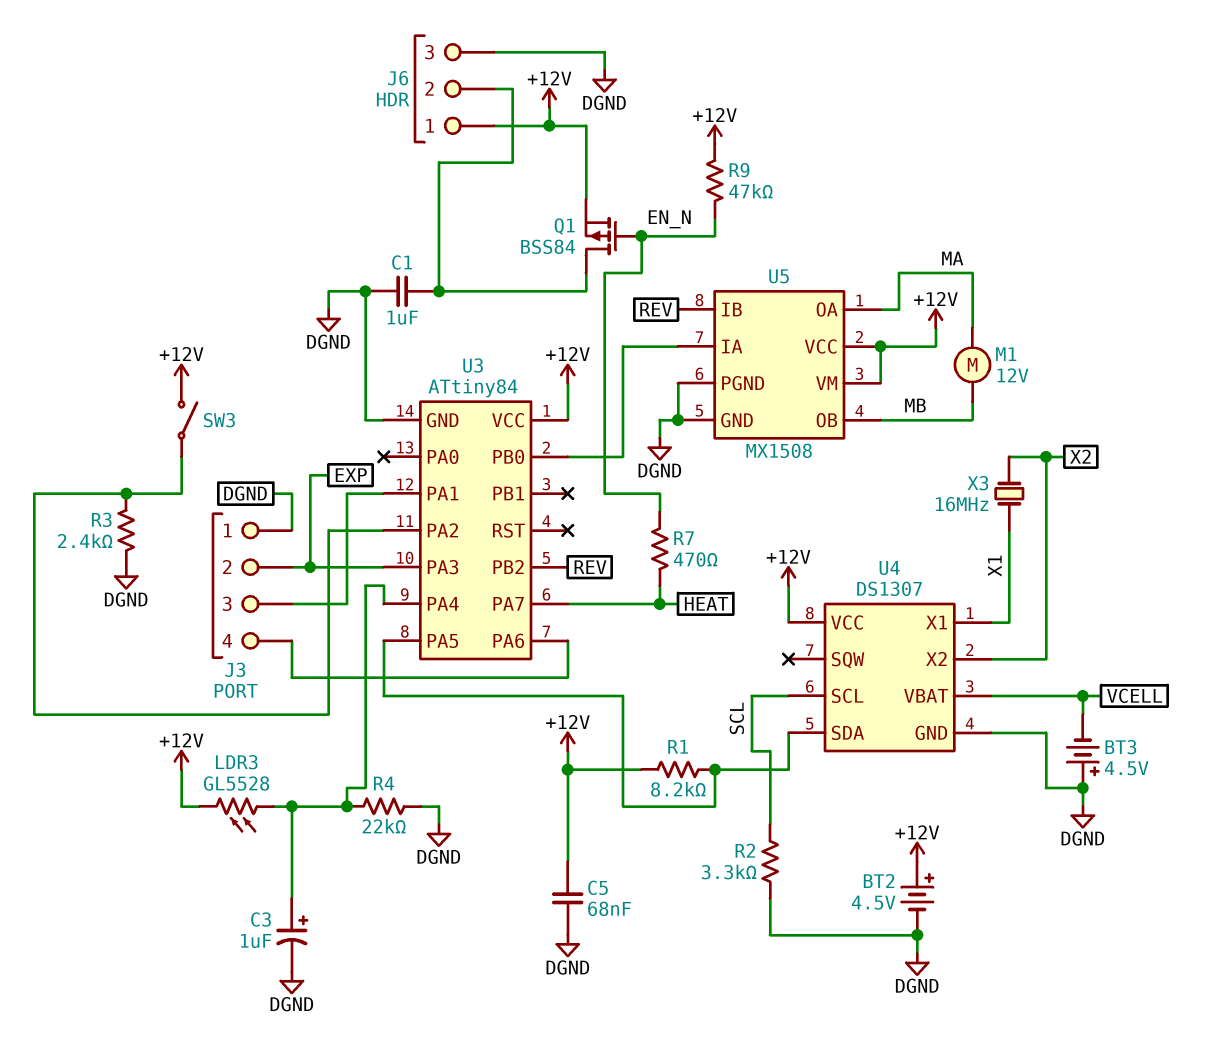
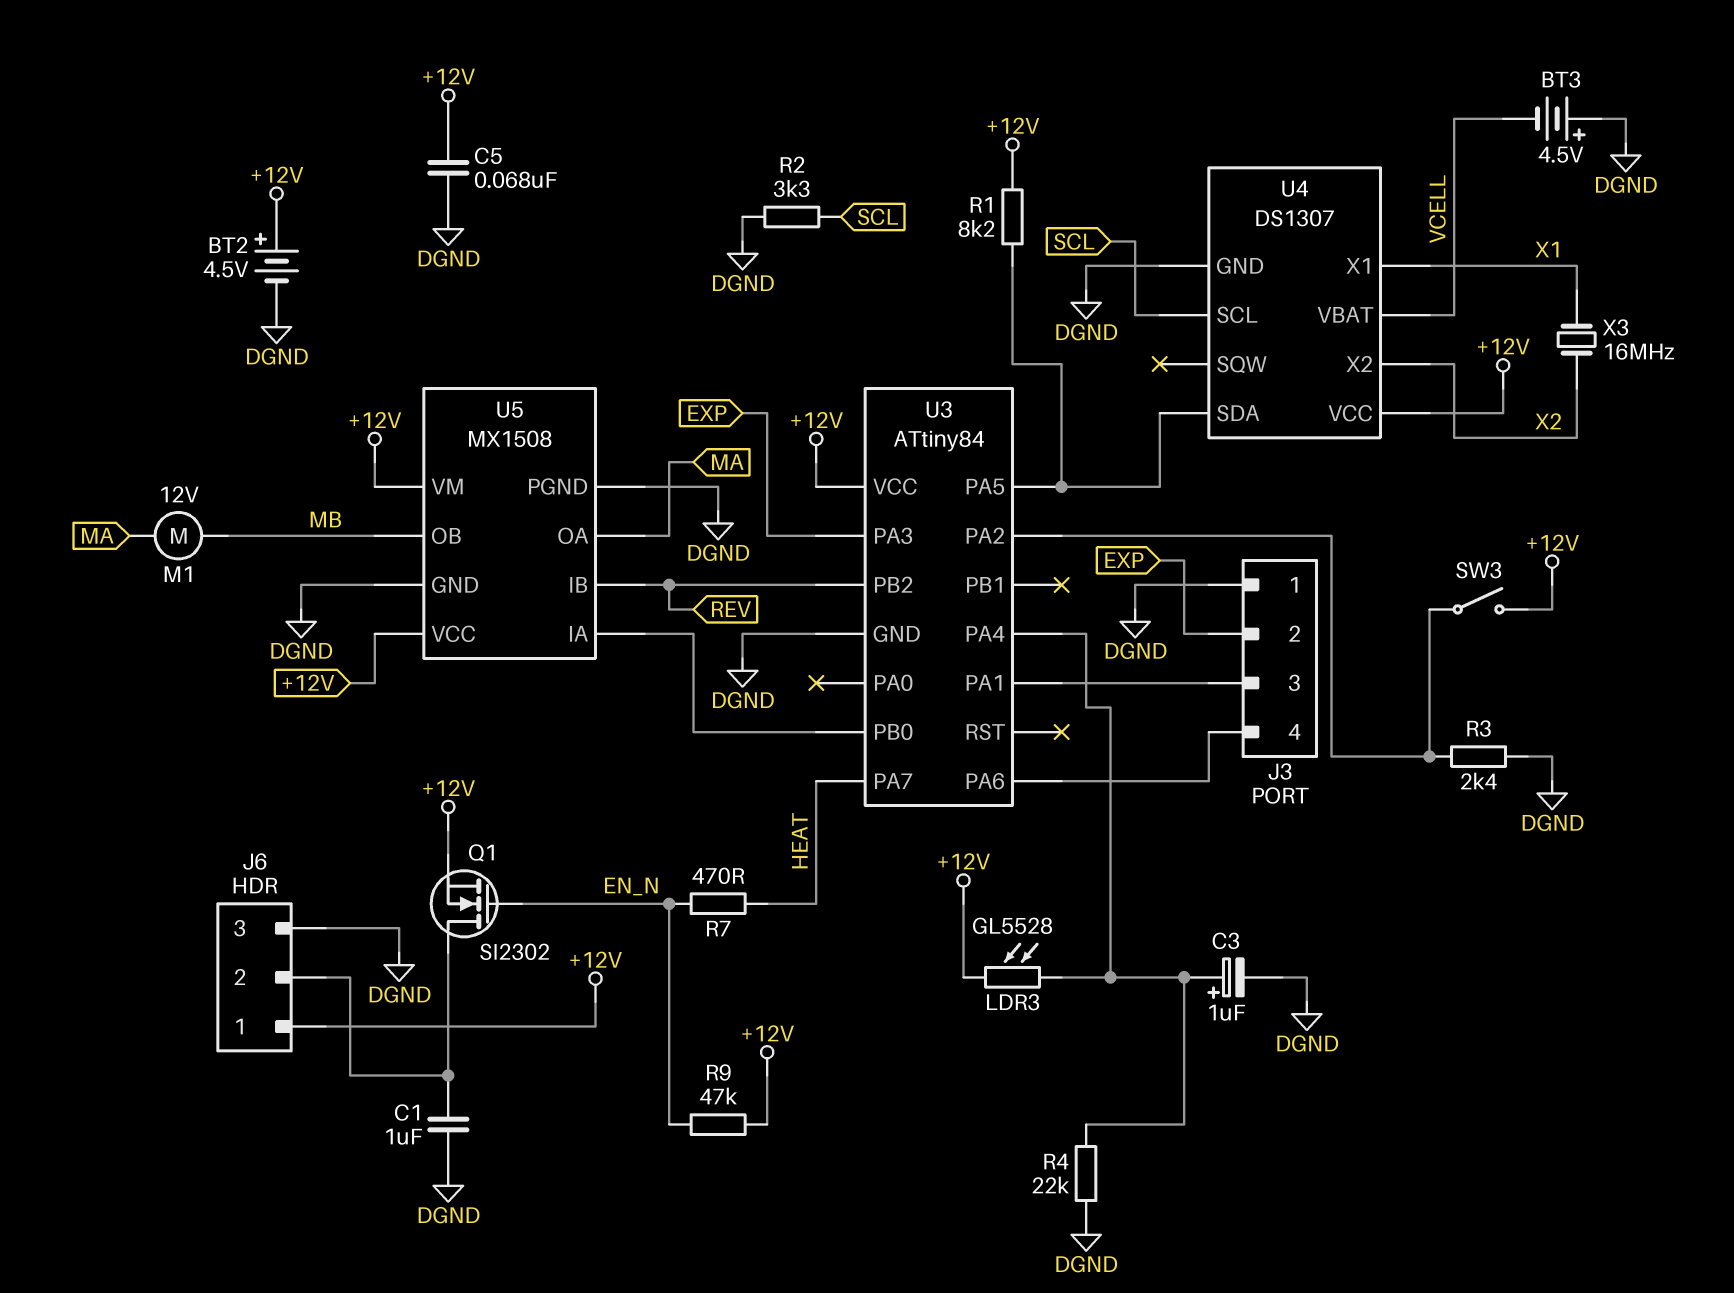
Q1: PMOS BSS84 (G EN_N, D J6/2, S +12V) -> NMOS SI2302 (G EN_N, D J6/2, S +12V)

